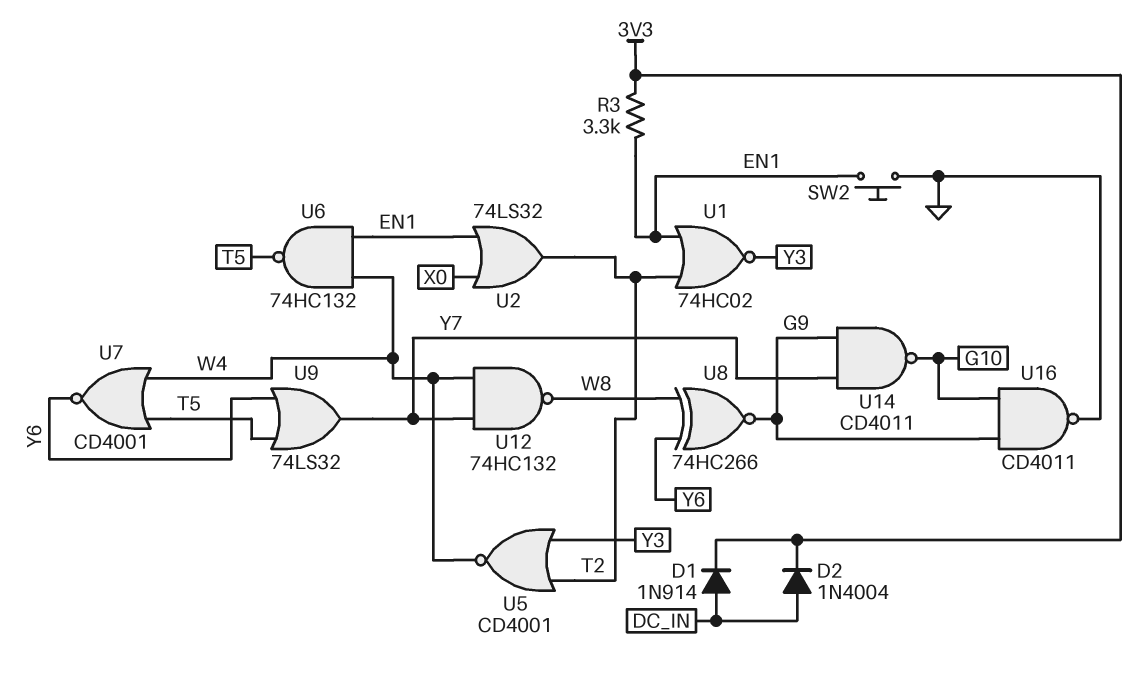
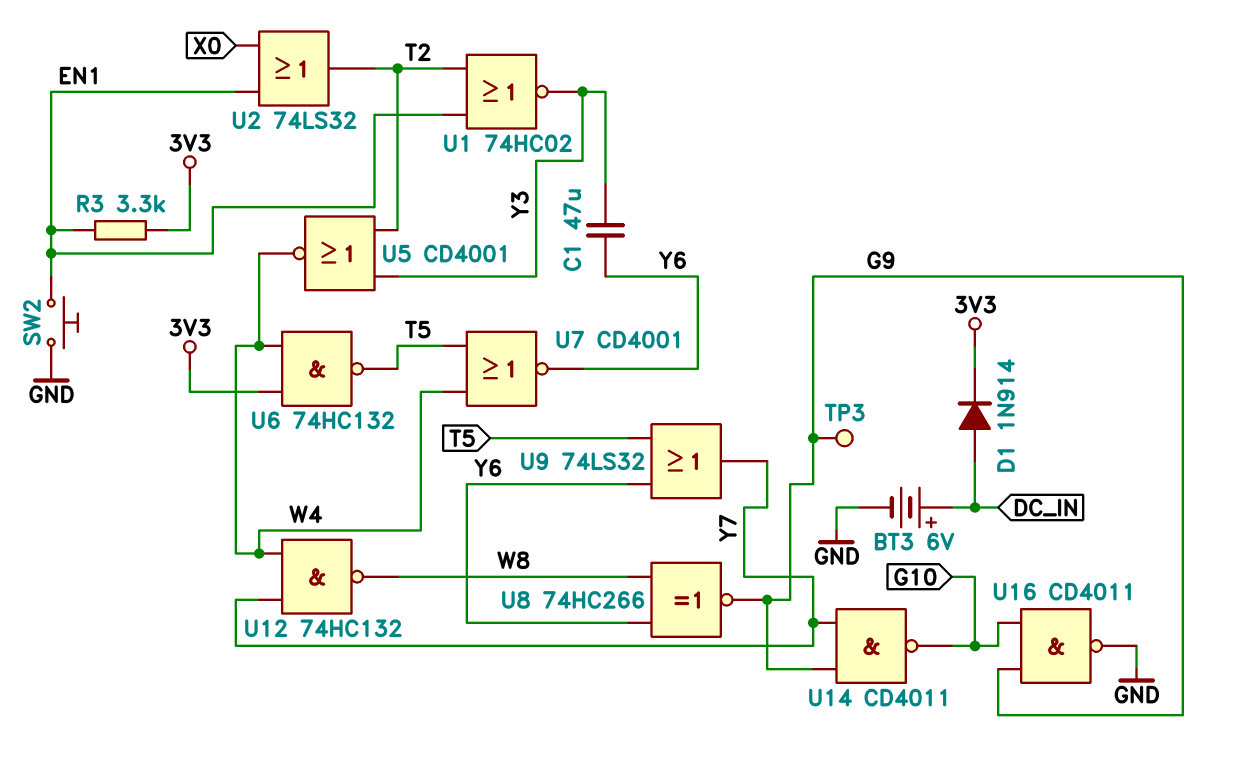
BT3: none -> 6V (plus DC_IN, minus GND)
C1: none -> 47uF (Y3, Y6)
D2: diode 1N4004 (A DC_IN, K 3V3) -> none
TP3: none -> test point (G9)
U6: NAND 74HC132 (in EN1, in W4, out T5) -> NAND 74HC132 (in 3V3, in W4, out T5)

